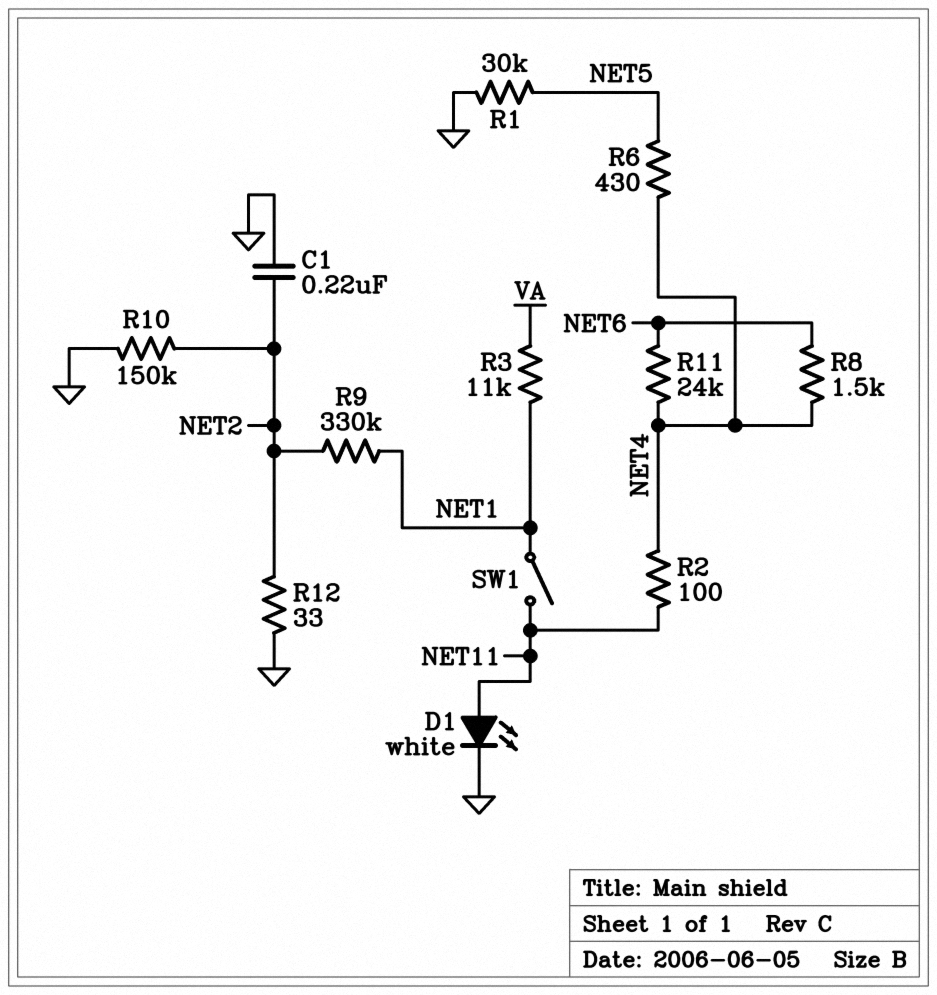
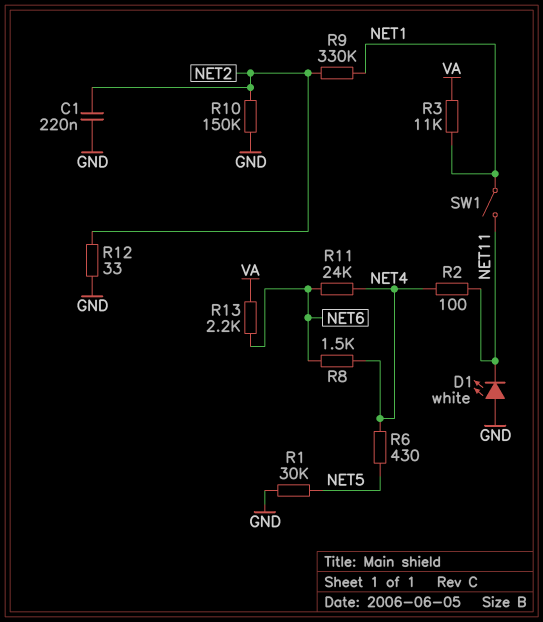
D1: LED white (A NET11, K GND) -> LED white (A GND, K NET11)
R13: none -> 2.2k (NET6, VA)

